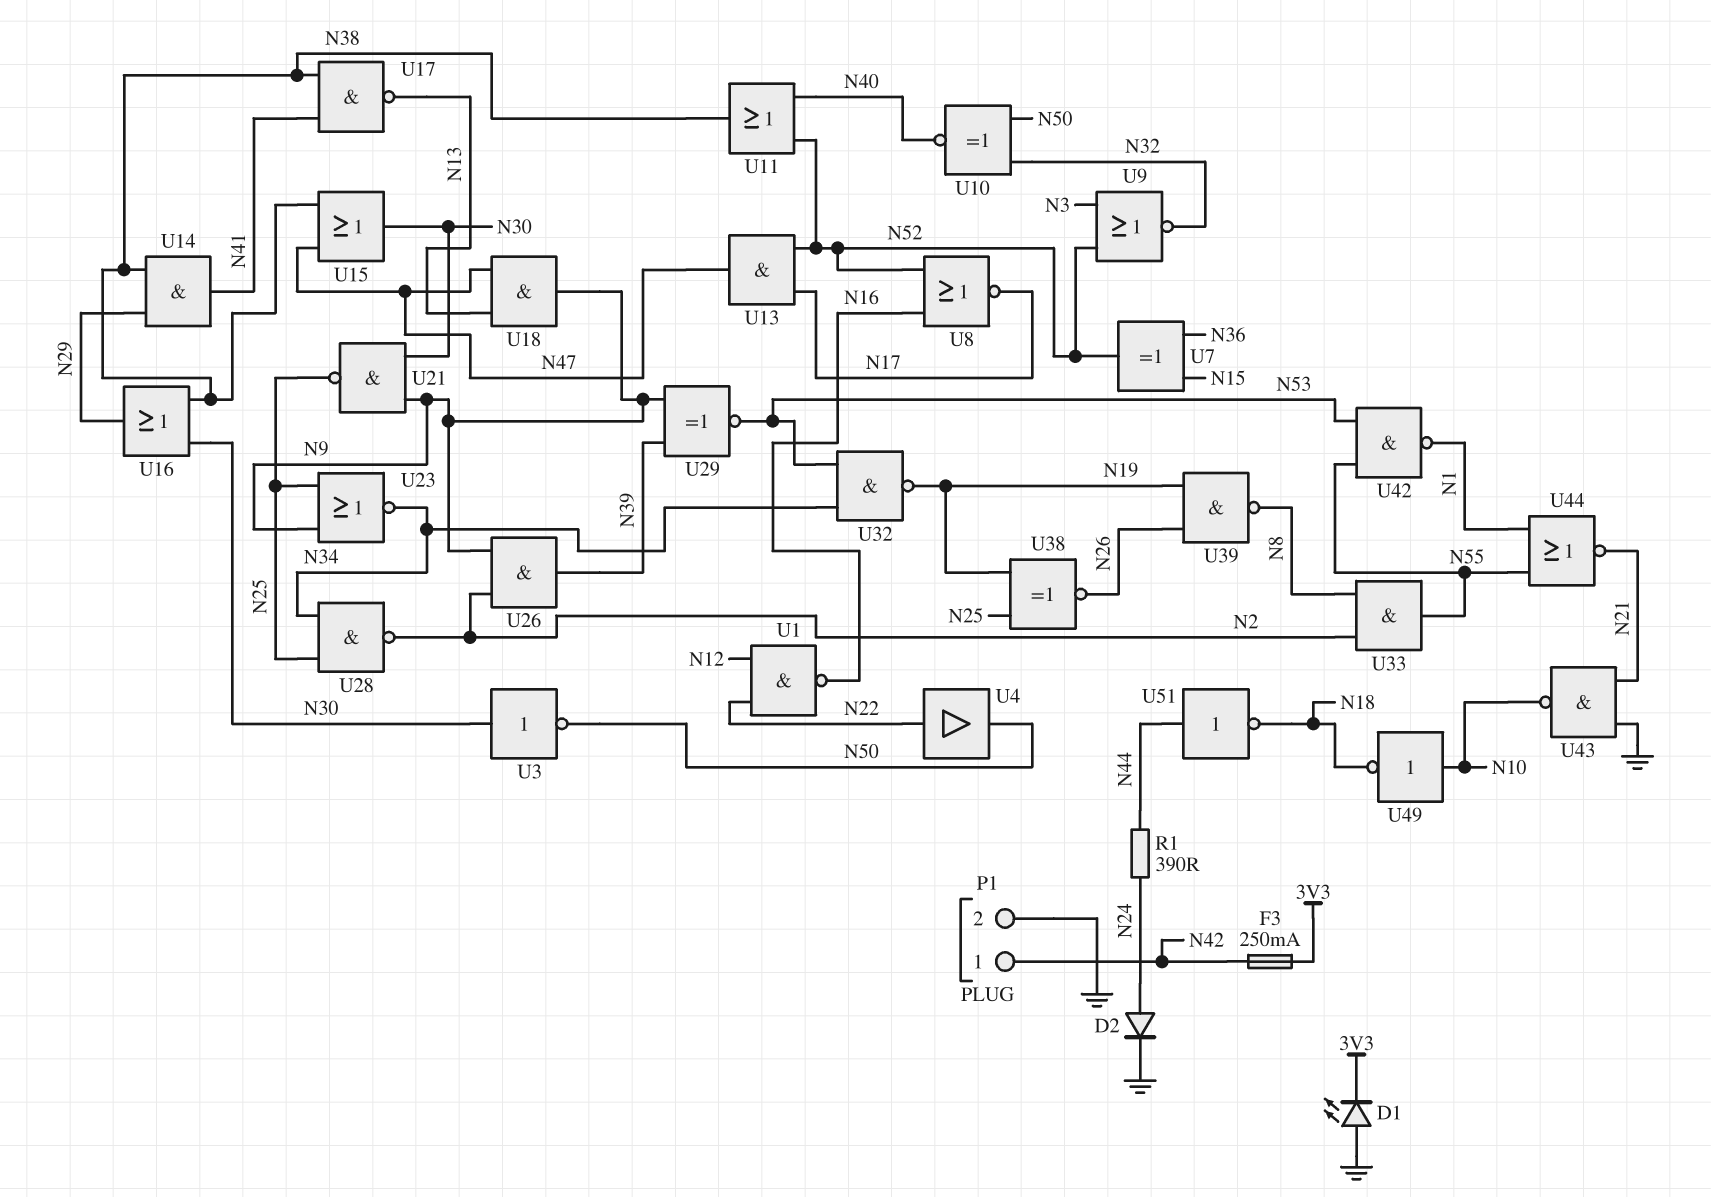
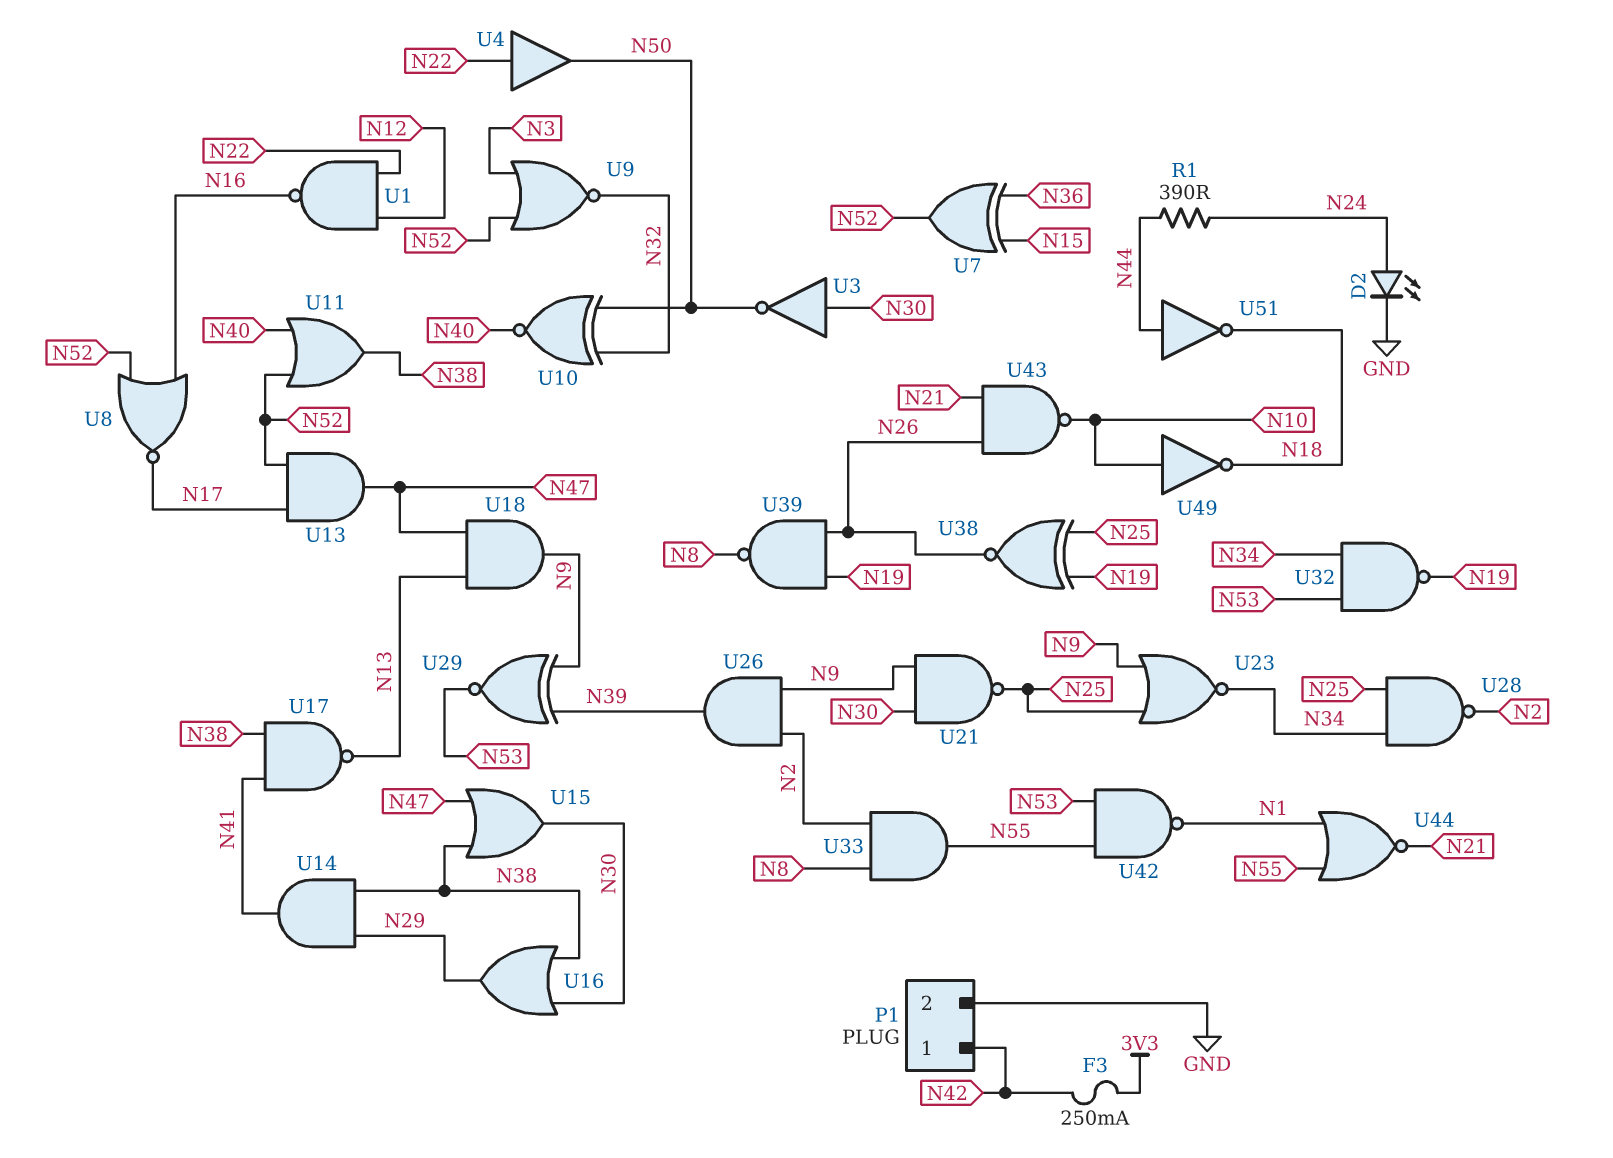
D1: LED (A GND, K 3V3) -> none
D2: diode (A N24, K GND) -> LED (A N24, K GND)
U43: NAND (in GND, in N21, out N10) -> NAND (in N21, in N26, out N10)

